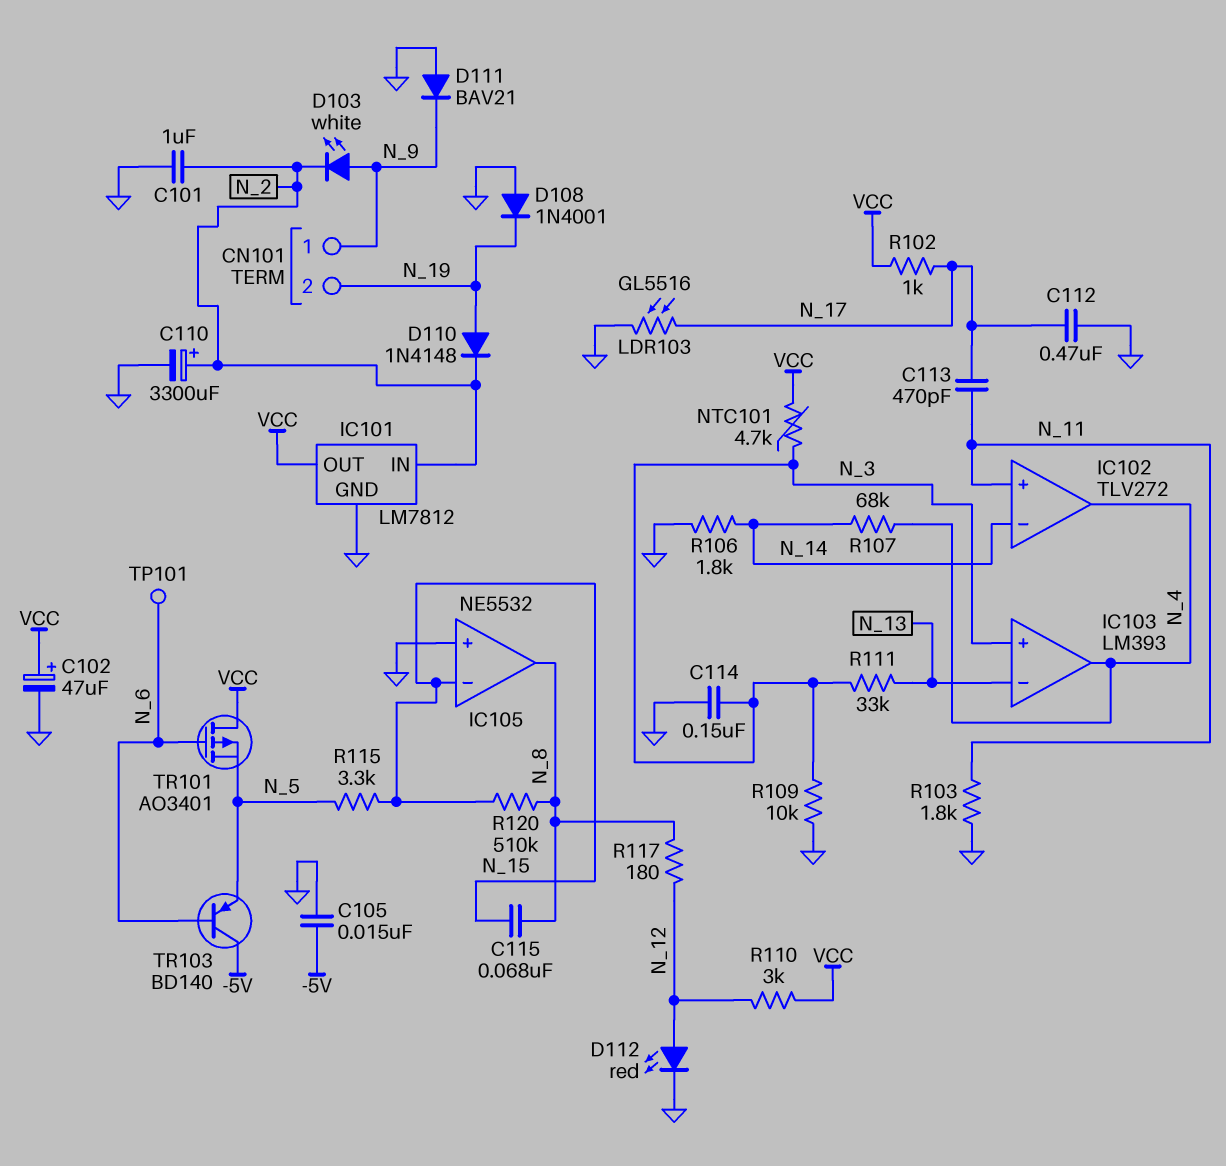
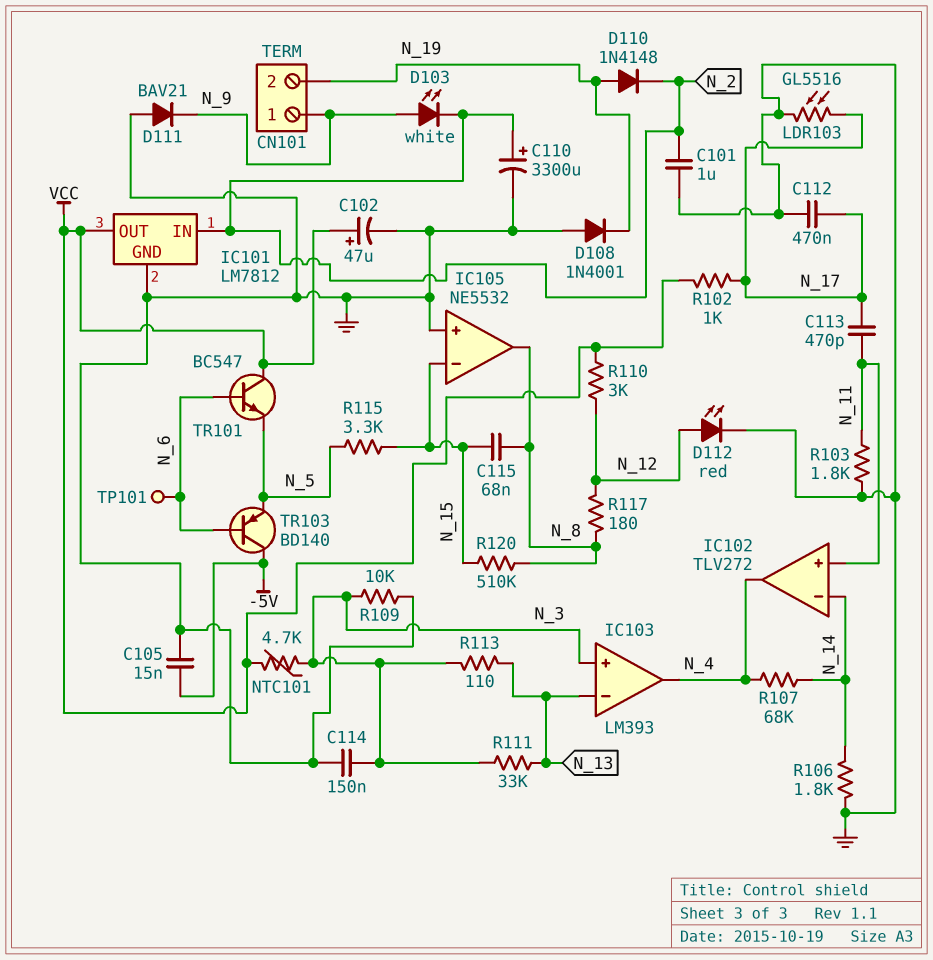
R113: none -> 110 (N_3, N_13)
TR101: PMOS AO3401 (G N_6, D VCC, S N_5) -> NPN BC547 (B N_6, C VCC, E N_5)

